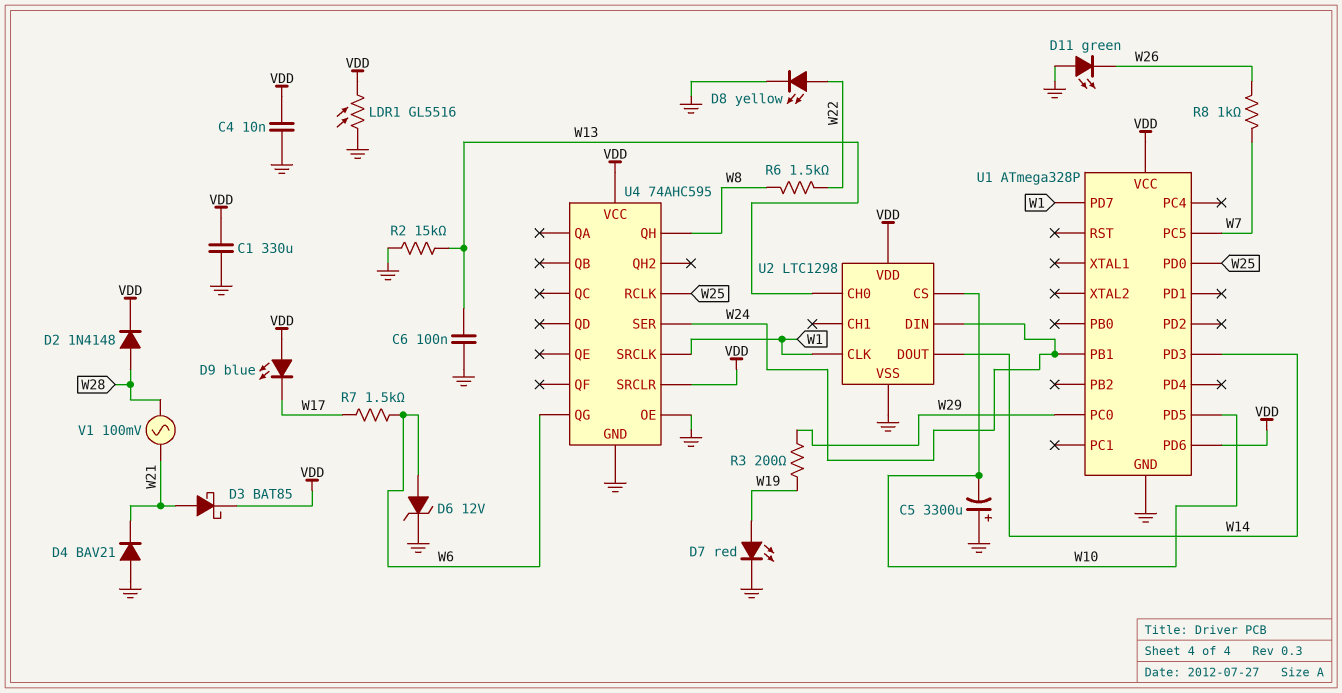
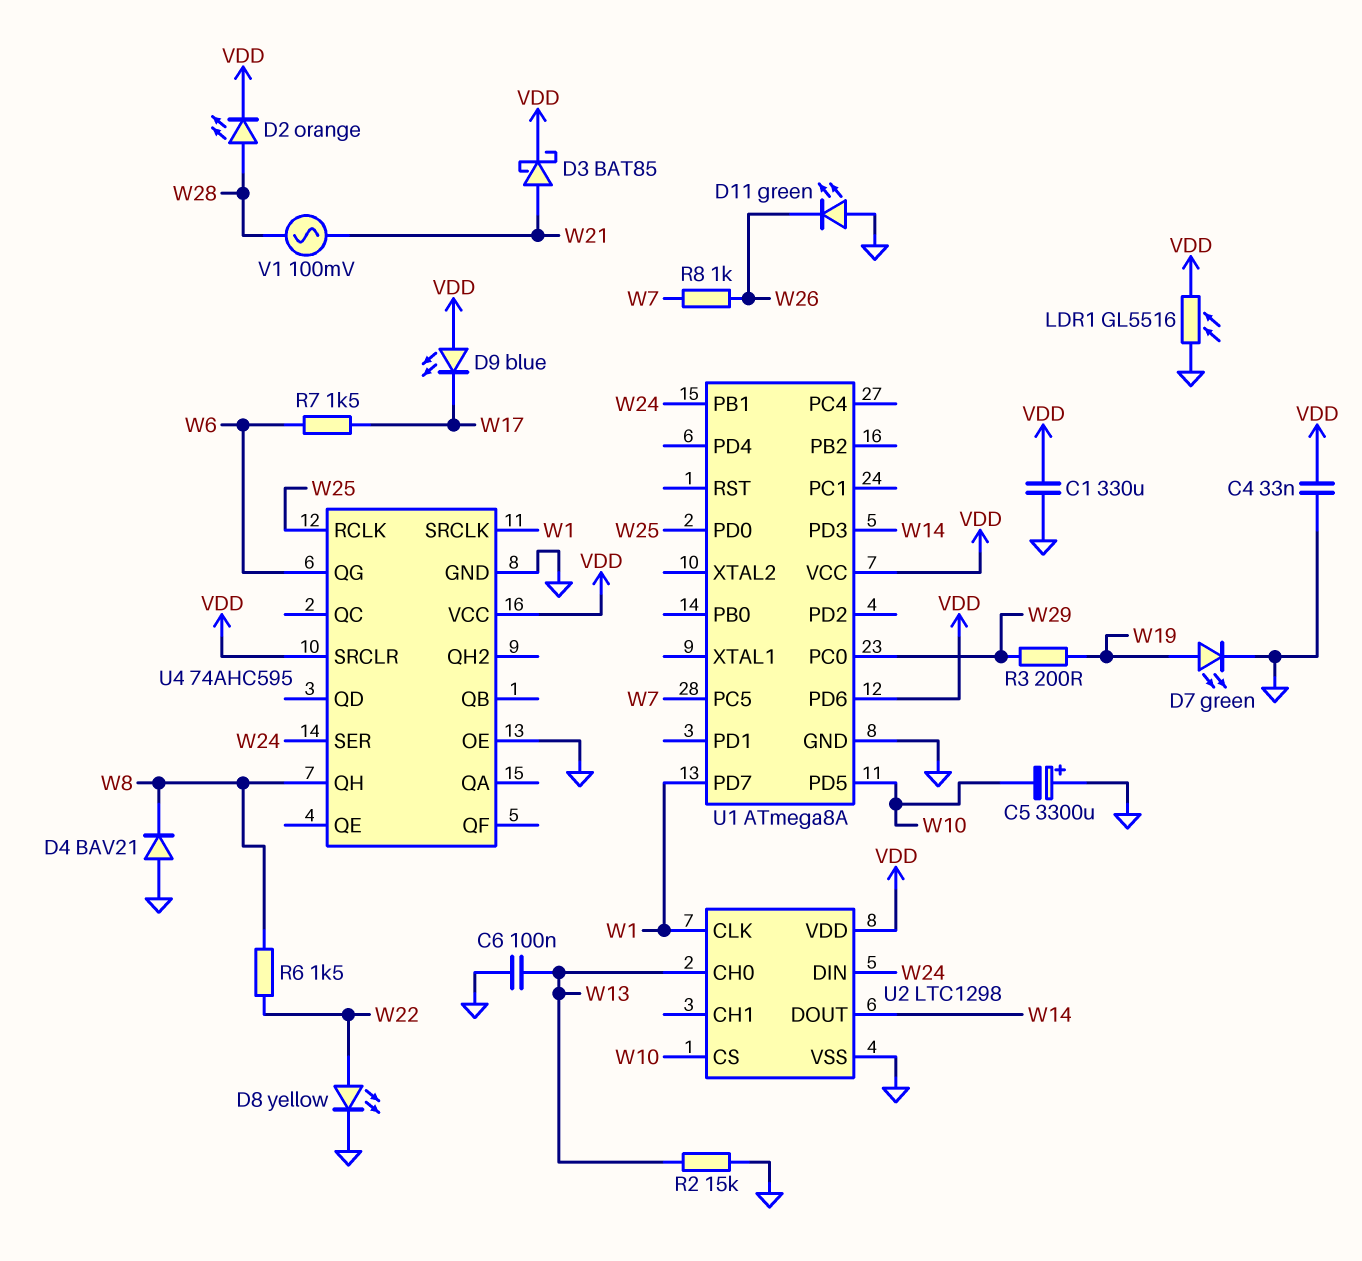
C4: 10nF (GND, VDD) -> 33nF (GND, VDD)
D2: diode 1N4148 (A W28, K VDD) -> LED orange (A W28, K VDD)
D4: diode BAV21 (A GND, K W21) -> diode BAV21 (A GND, K W8)
D6: zener 12V (A W6, K GND) -> none
D7: LED red (A W19, K GND) -> LED green (A W19, K GND)
U1: ATmega328P -> ATmega8A

